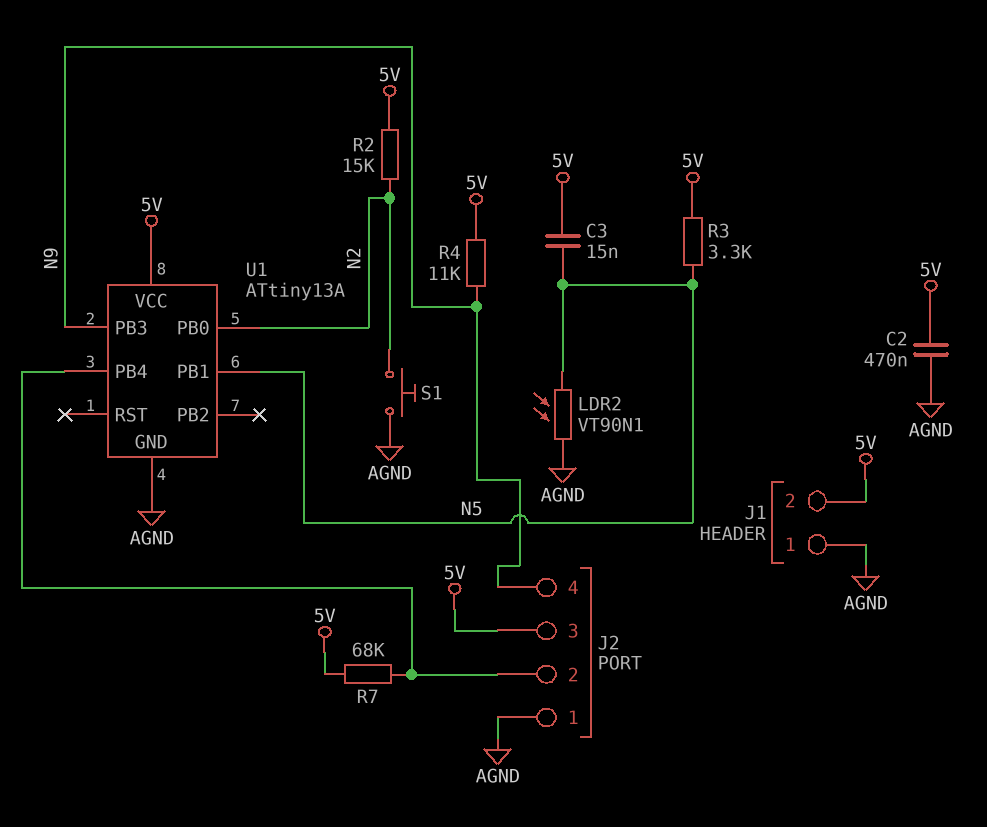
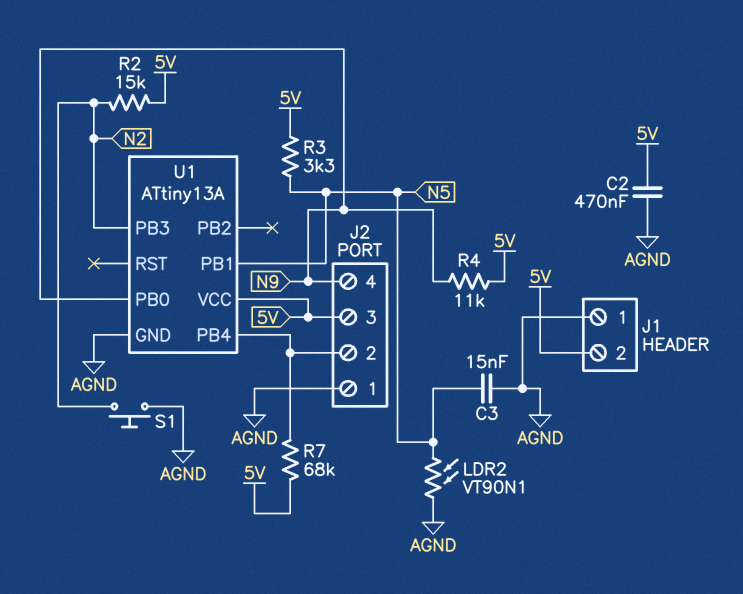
C3: 15nF (5V, N5) -> 15nF (AGND, N5)
U1 pin PB0: N2 -> N9
U1 pin PB3: N9 -> N2

